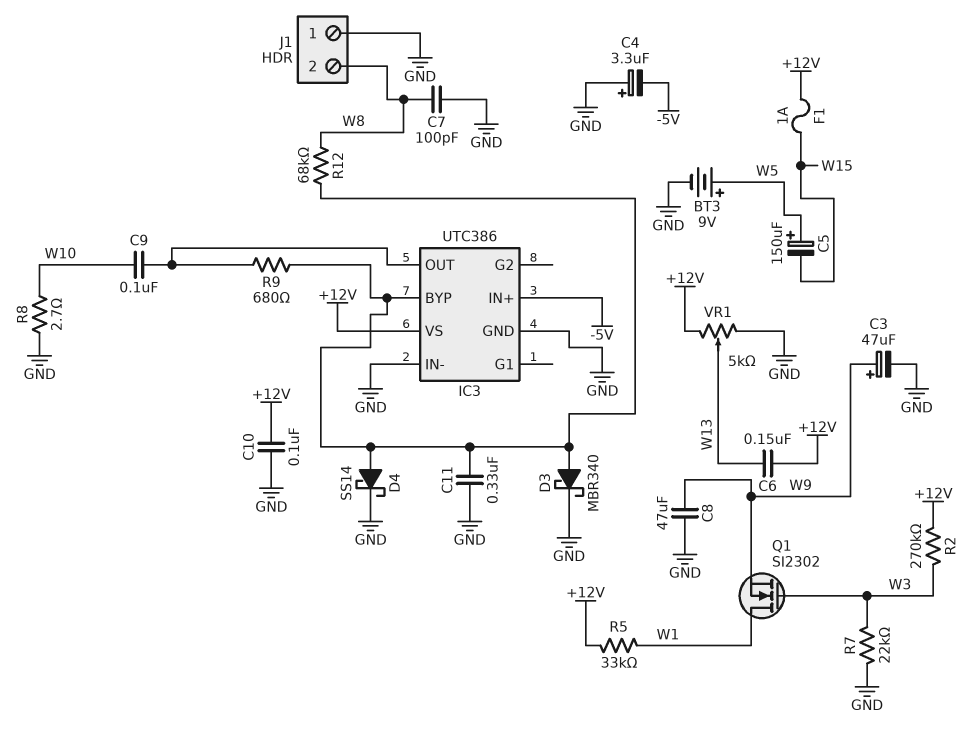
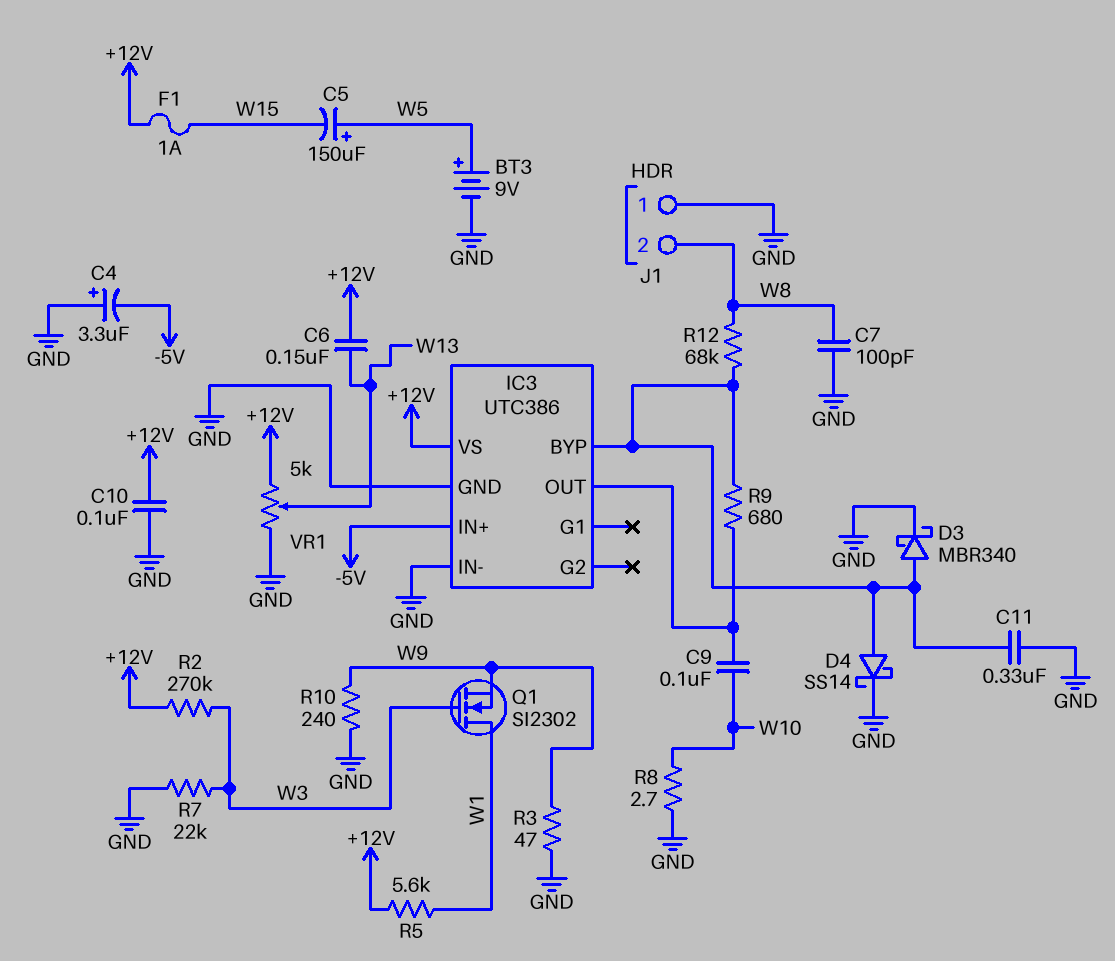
C3: 47uF (plus W9, minus GND) -> none
C8: 47uF (GND, W9) -> none
R3: none -> 47 (GND, W9)
R5: 33k (+12V, W1) -> 5.6k (+12V, W1)
R10: none -> 240 (GND, W9)

